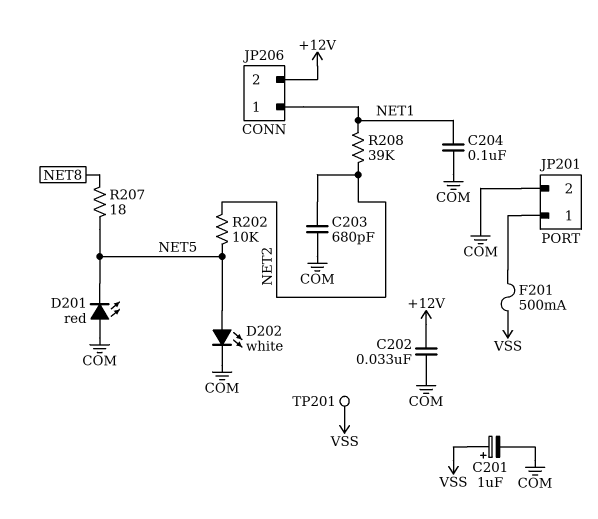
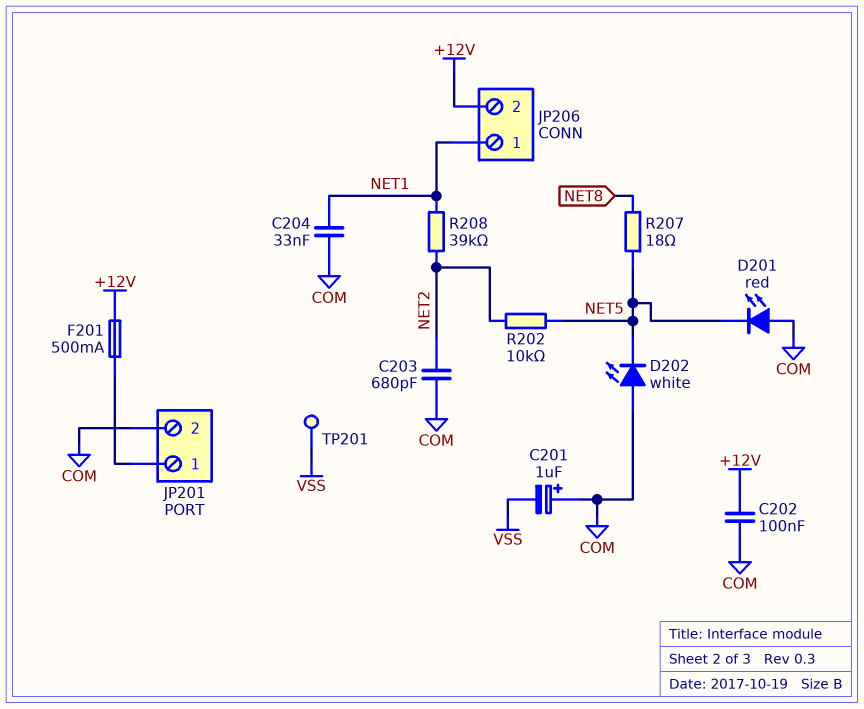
C201: 1uF (plus VSS, minus COM) -> 1uF (plus COM, minus VSS)
C202: 33nF (+12V, COM) -> 100nF (+12V, COM)
C204: 100nF (COM, NET1) -> 33nF (COM, NET1)
D202: LED white (A NET5, K COM) -> LED white (A COM, K NET5)
F201: 500mA (JP201/1, VSS) -> 500mA (+12V, JP201/1)

